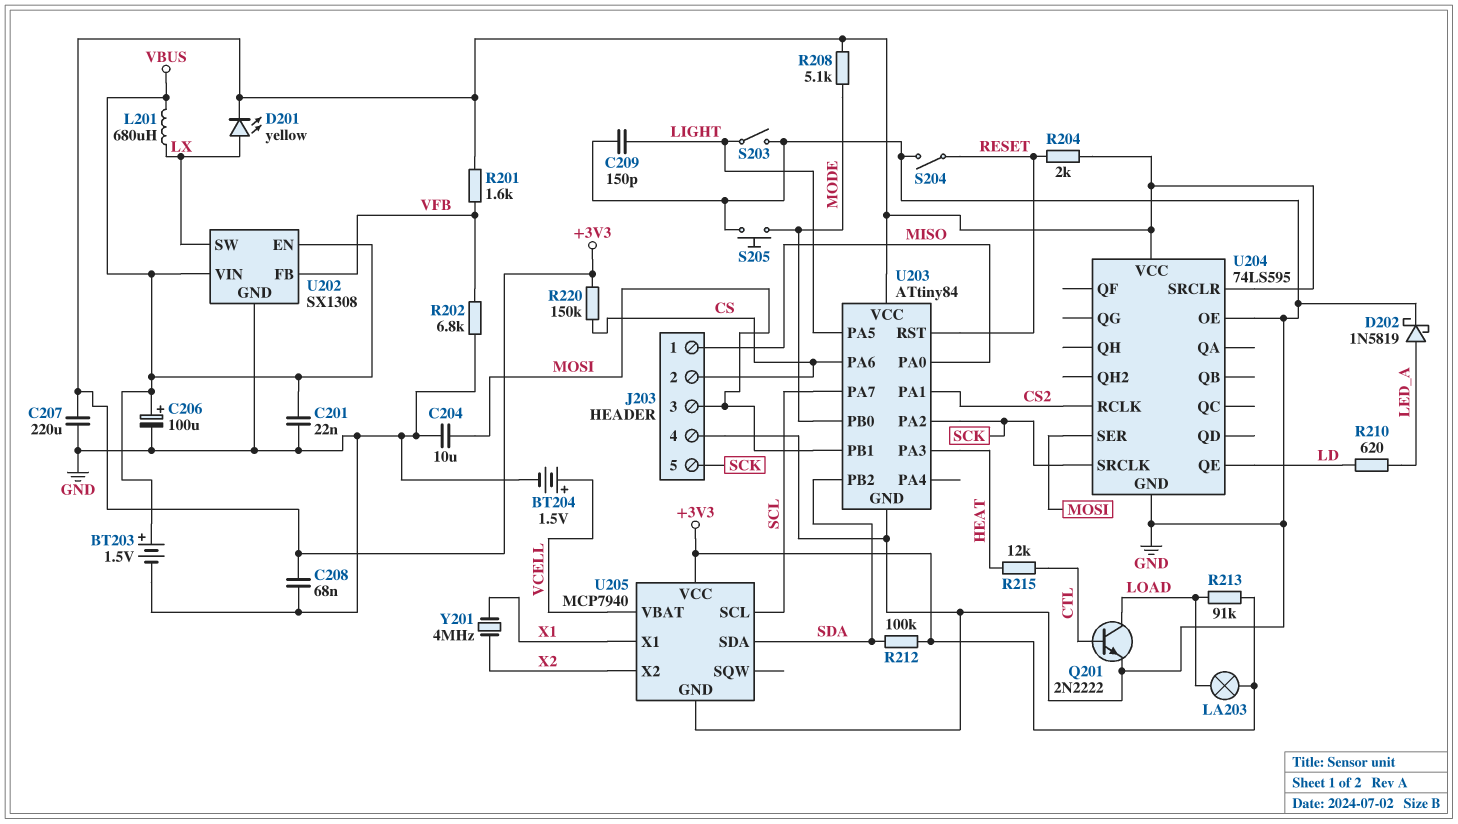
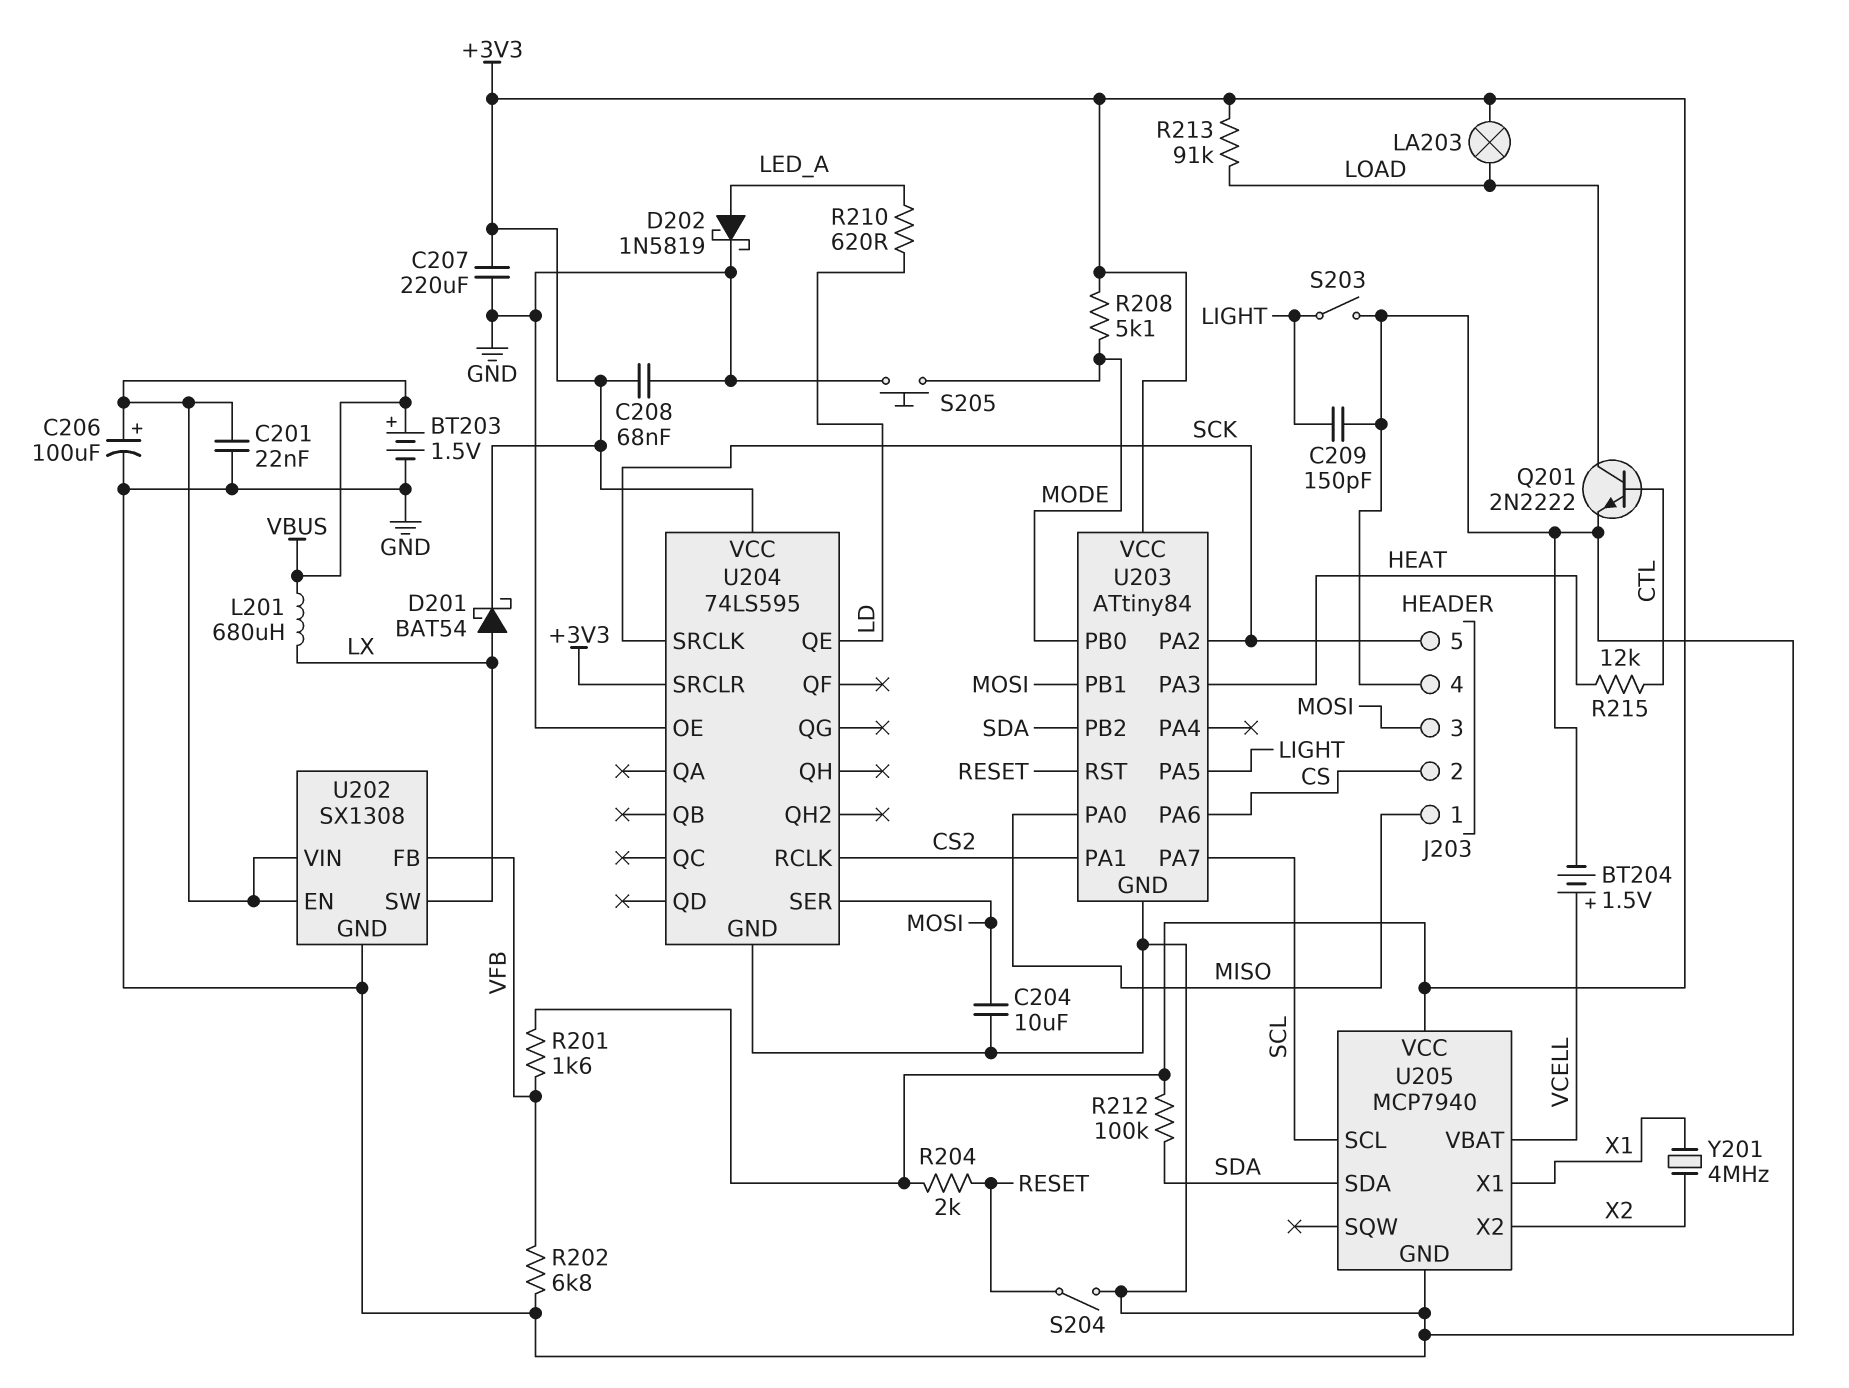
D201: LED yellow (A LX, K +3V3) -> schottky BAT54 (A LX, K +3V3)
R220: 150k (+3V3, CS) -> none

